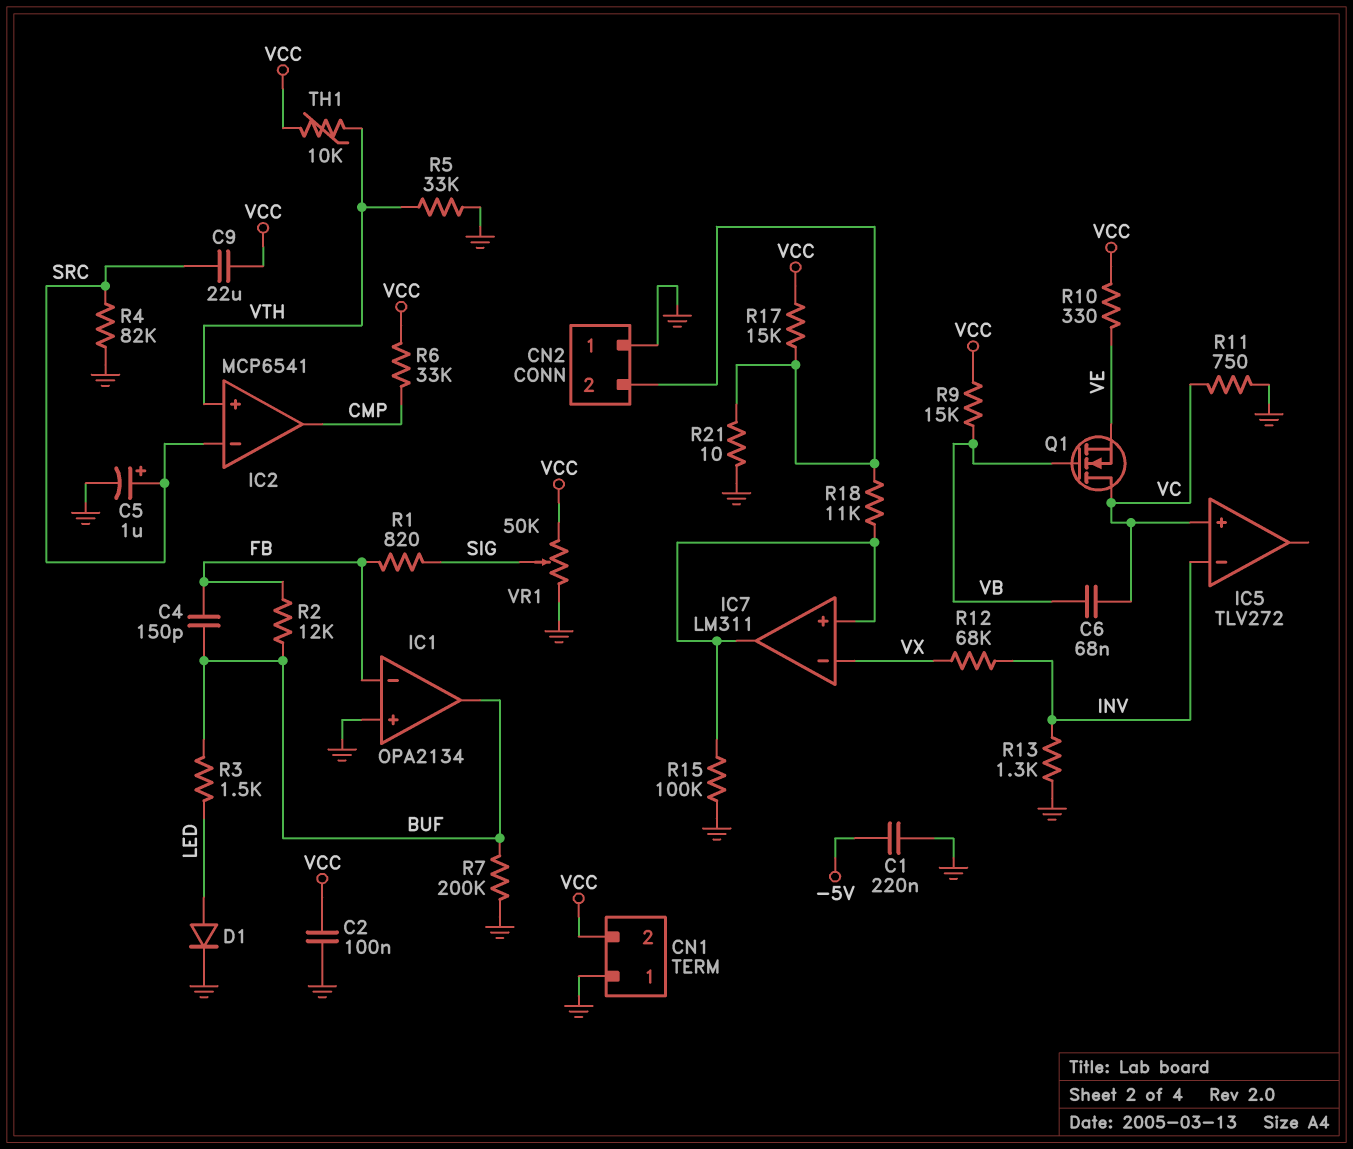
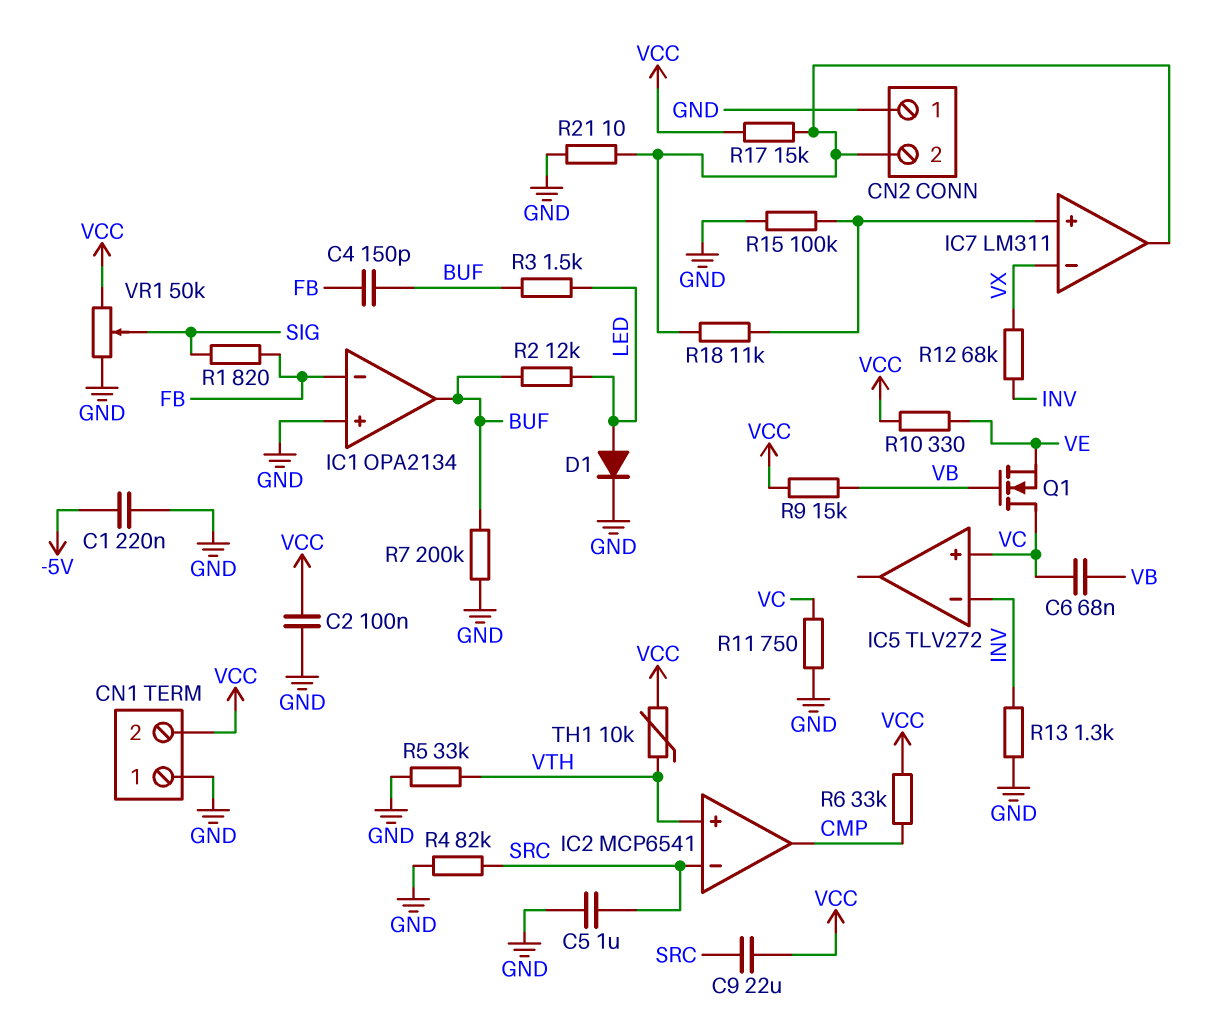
C5: 1uF (plus SRC, minus GND) -> 1uF (GND, SRC)
IC7 pin out: IC7/in+ -> CN2/2
R2: 12k (BUF, FB) -> 12k (BUF, LED)

